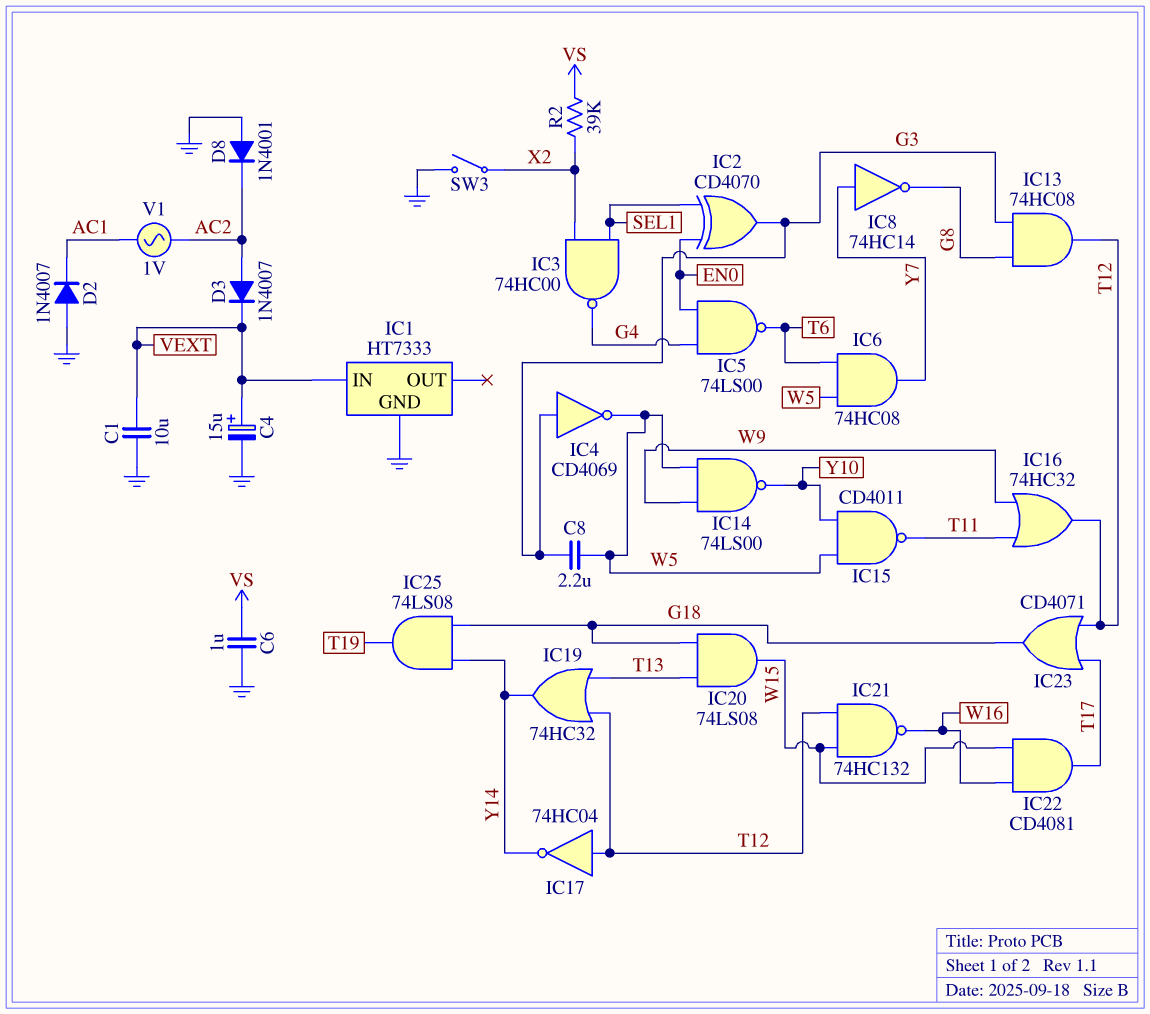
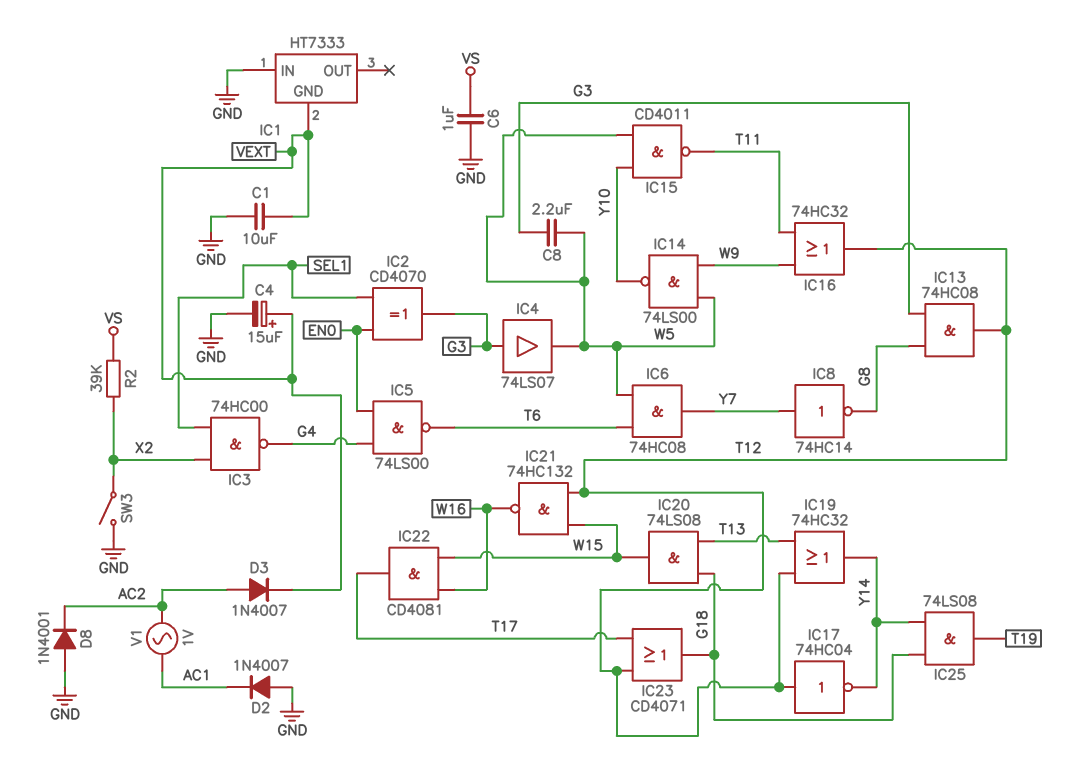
IC1 pin GND: GND -> VEXT
IC1 pin IN: VEXT -> GND
IC4: NOT CD4069 (in G3, out W5) -> buffer 74LS07 (in G3, out W5)

